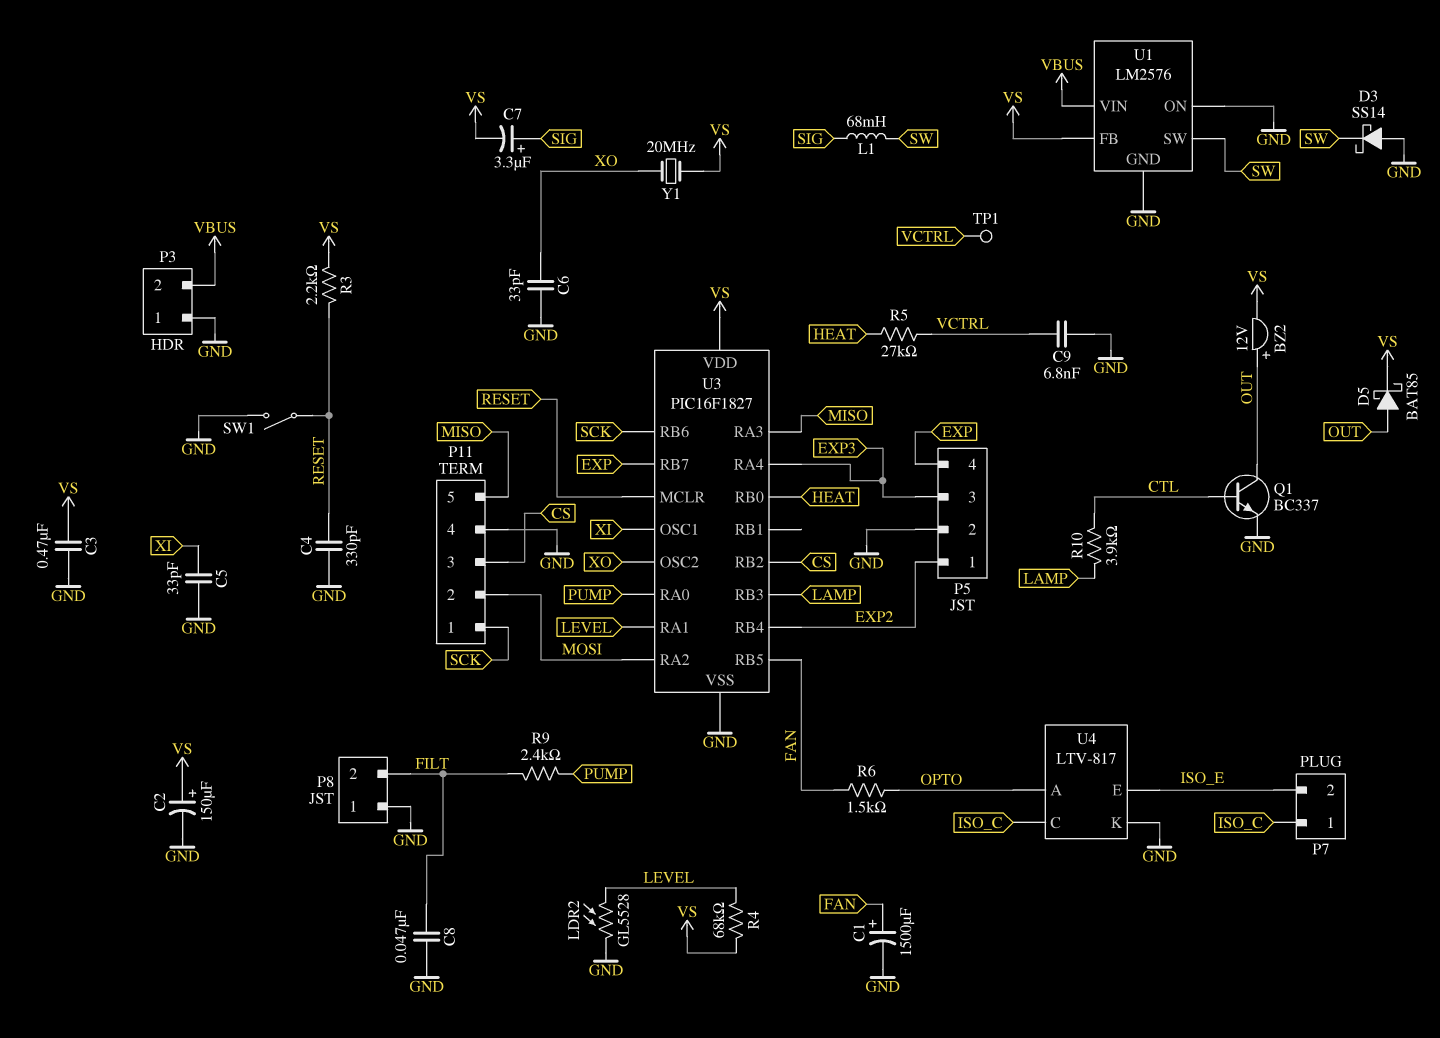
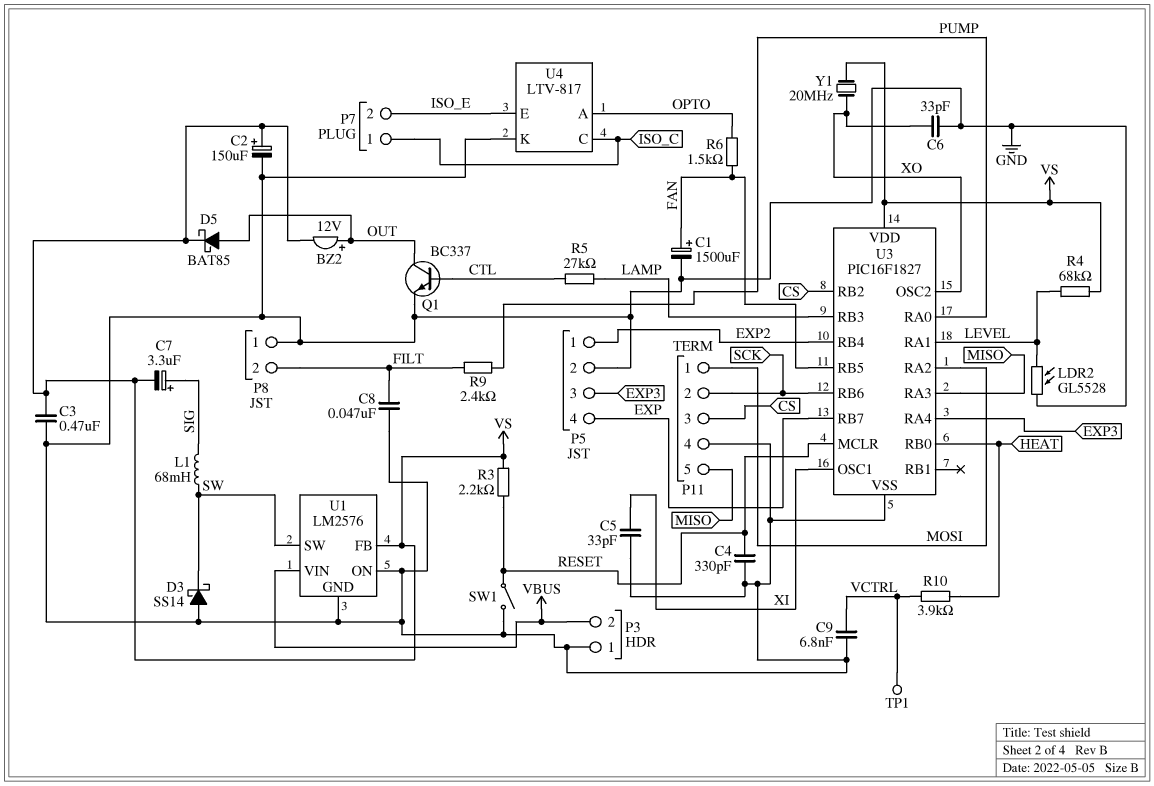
P11 pin 1: SCK -> MOSI
P11 pin 2: MOSI -> SCK
R5: 27k (HEAT, VCTRL) -> 27k (CTL, LAMP)
R10: 3.9k (CTL, LAMP) -> 3.9k (HEAT, VCTRL)

